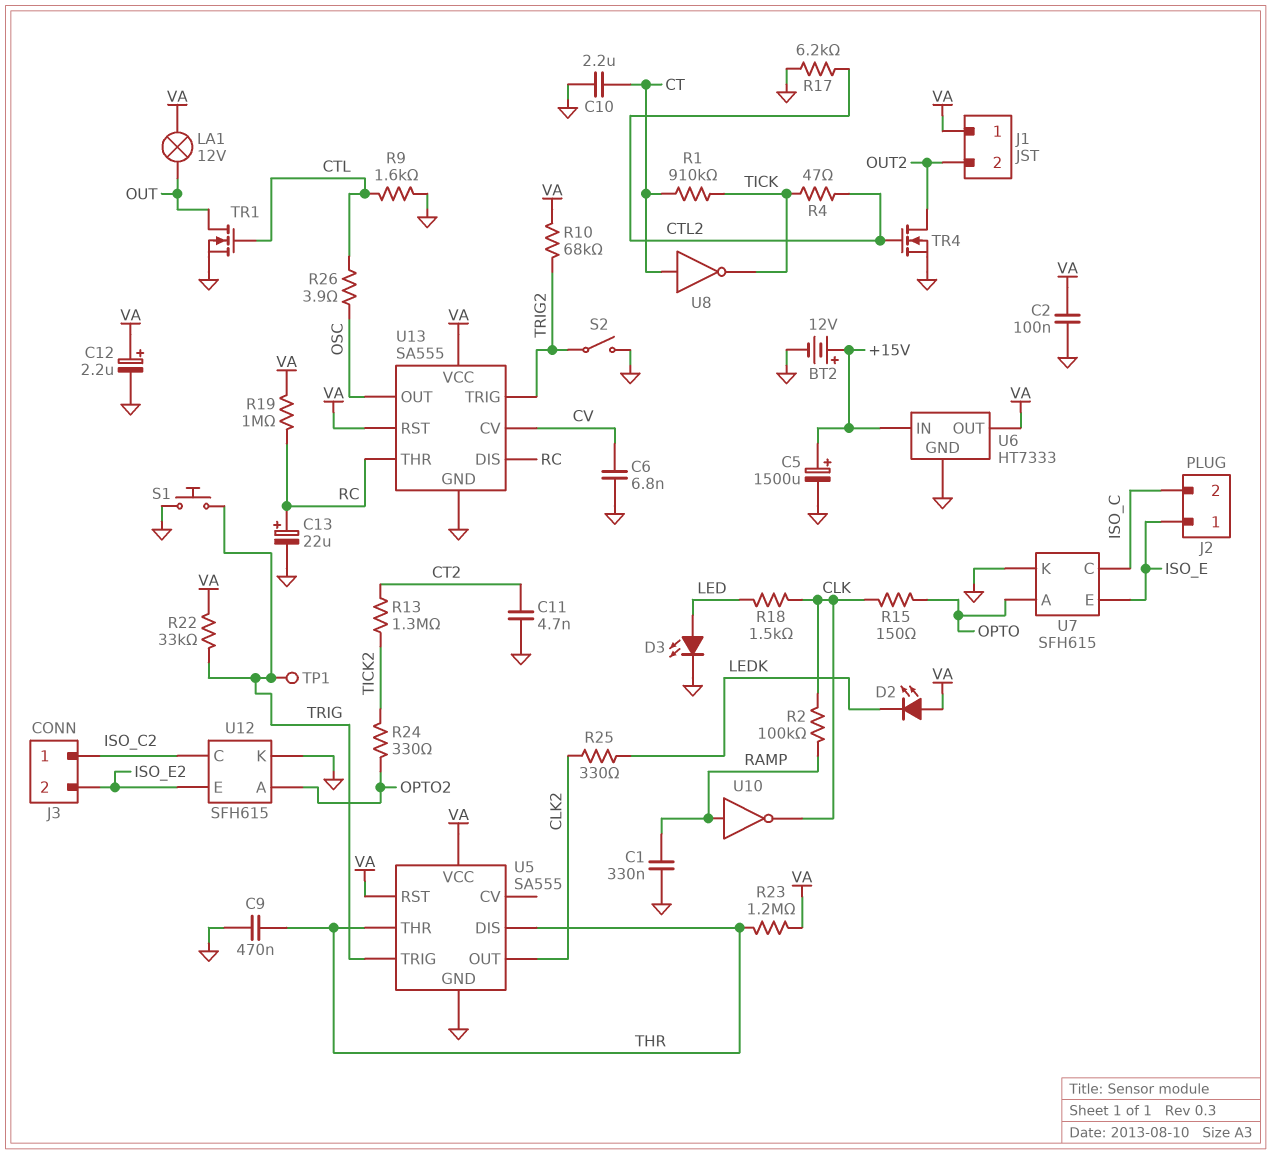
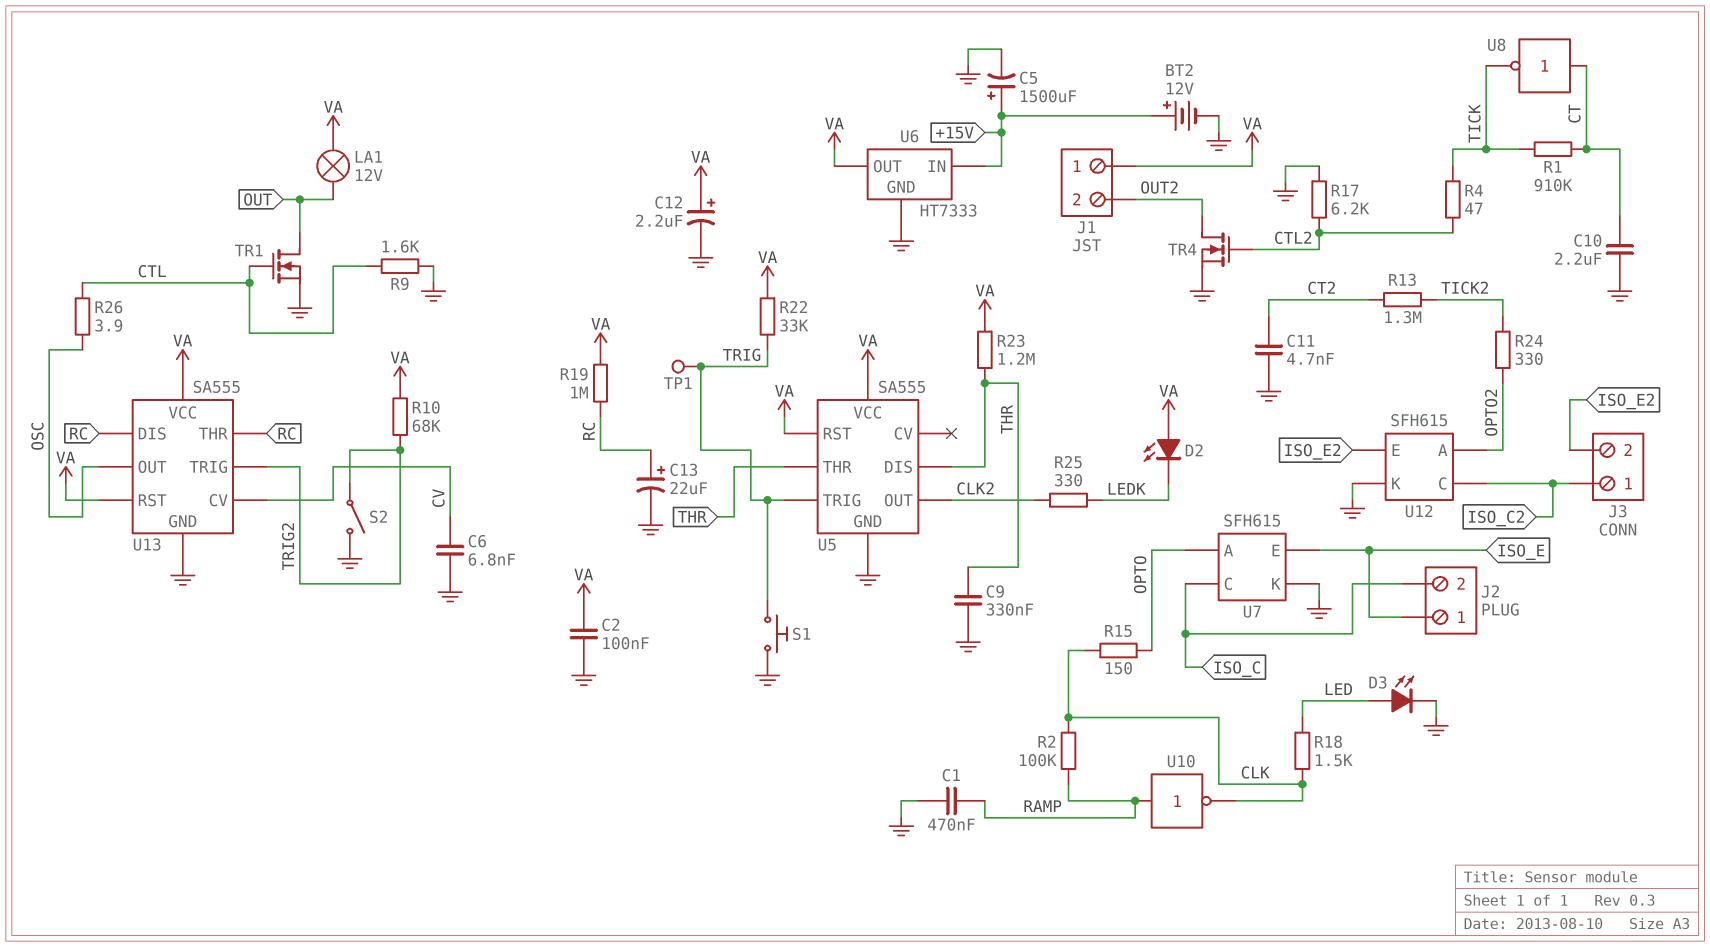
C1: 330nF (GND, RAMP) -> 470nF (GND, RAMP)
C9: 470nF (GND, THR) -> 330nF (GND, THR)

